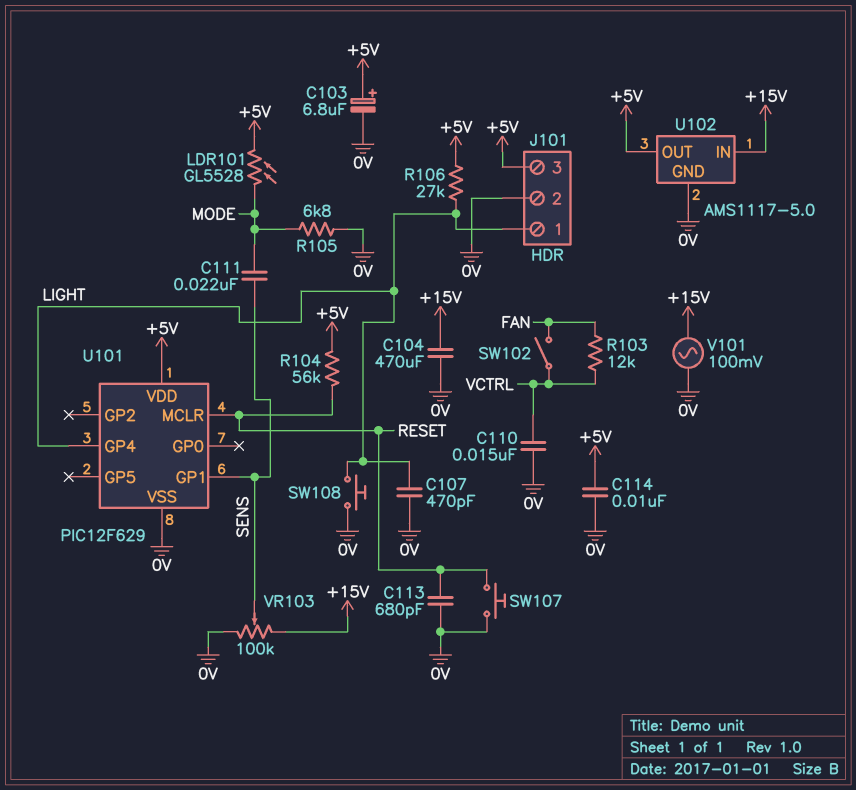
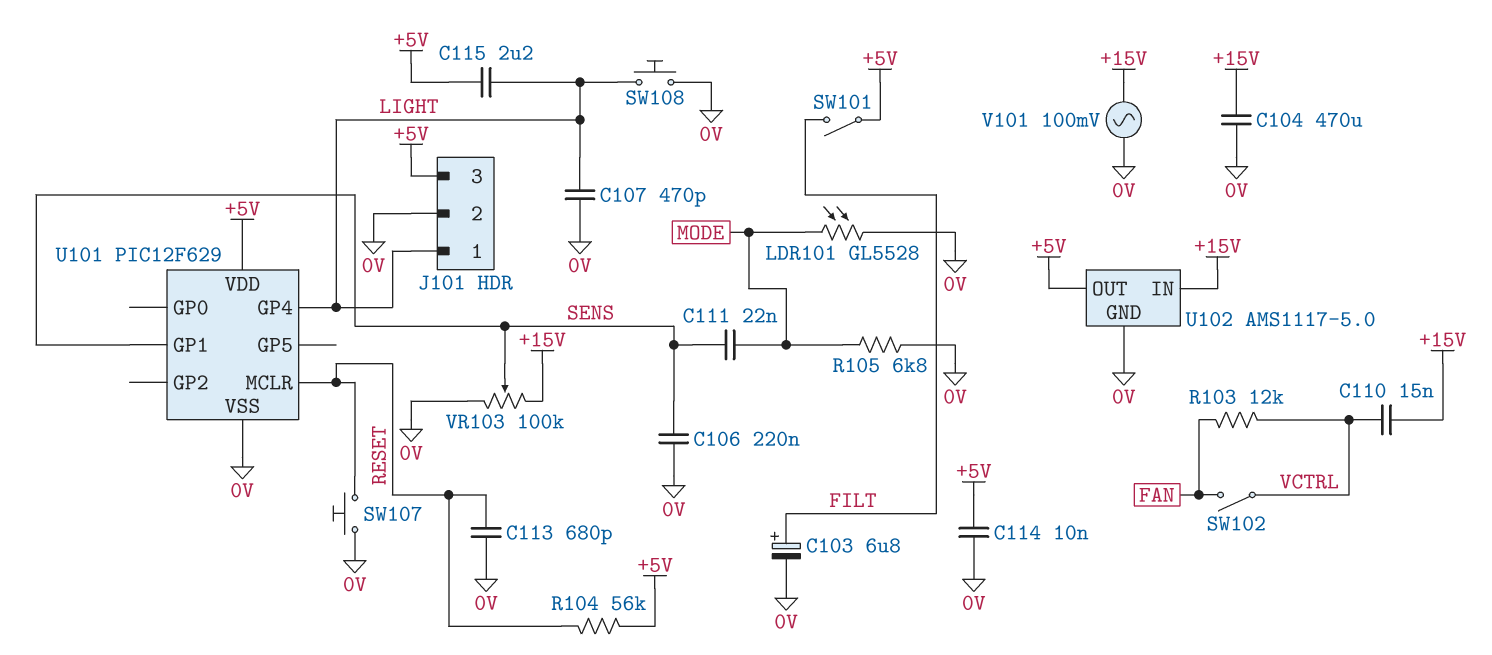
C103: 6.8uF (plus +5V, minus 0V) -> 6.8uF (plus FILT, minus 0V)
C106: none -> 220nF (0V, SENS)
C110: 15nF (0V, VCTRL) -> 15nF (+15V, VCTRL)
C115: none -> 2.2uF (+5V, LIGHT)
LDR101: GL5528 (+5V, MODE) -> GL5528 (0V, MODE)
R106: 27k (+5V, LIGHT) -> none
SW101: none -> switch (+5V, FILT)

